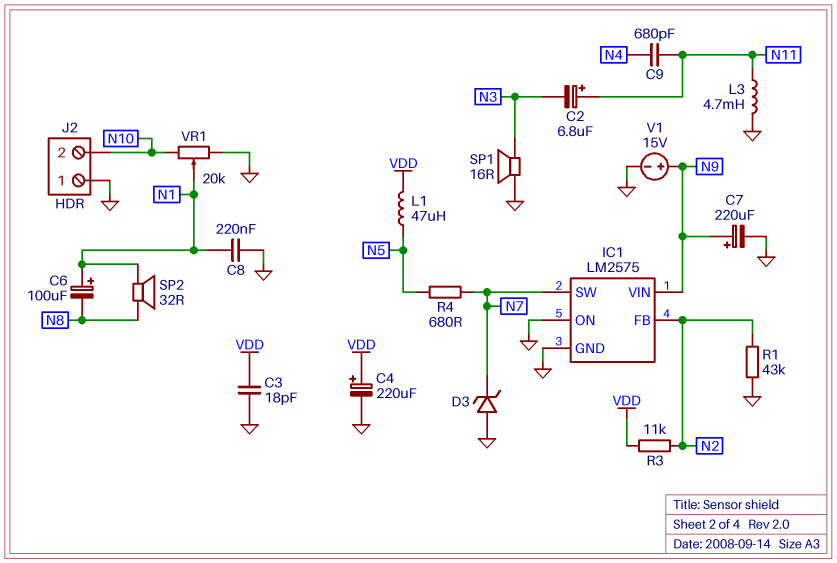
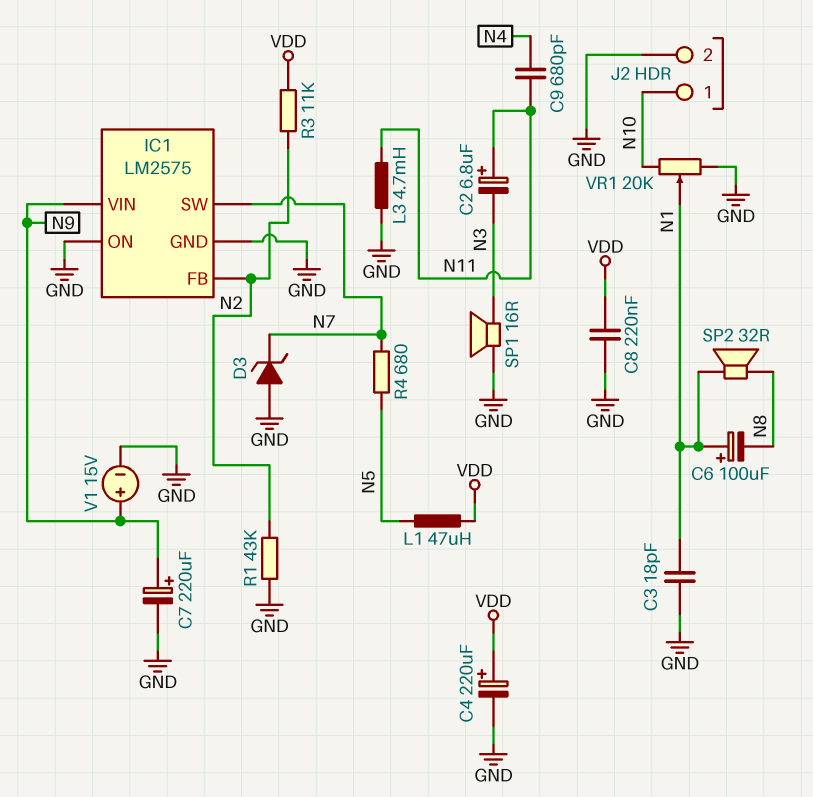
C3: 18pF (GND, VDD) -> 18pF (GND, N1)
C8: 220nF (GND, N1) -> 220nF (GND, VDD)
J2 pin 1: GND -> N10
J2 pin 2: N10 -> GND

